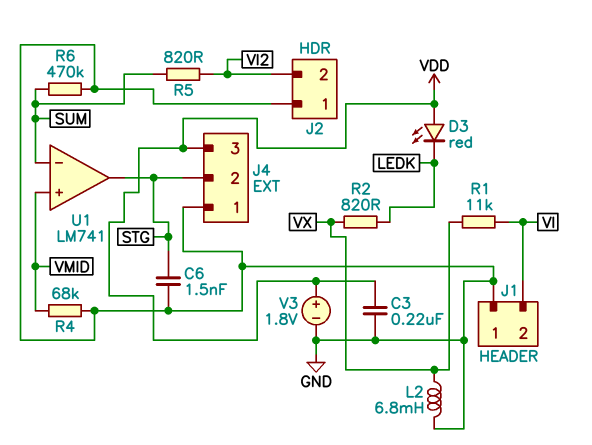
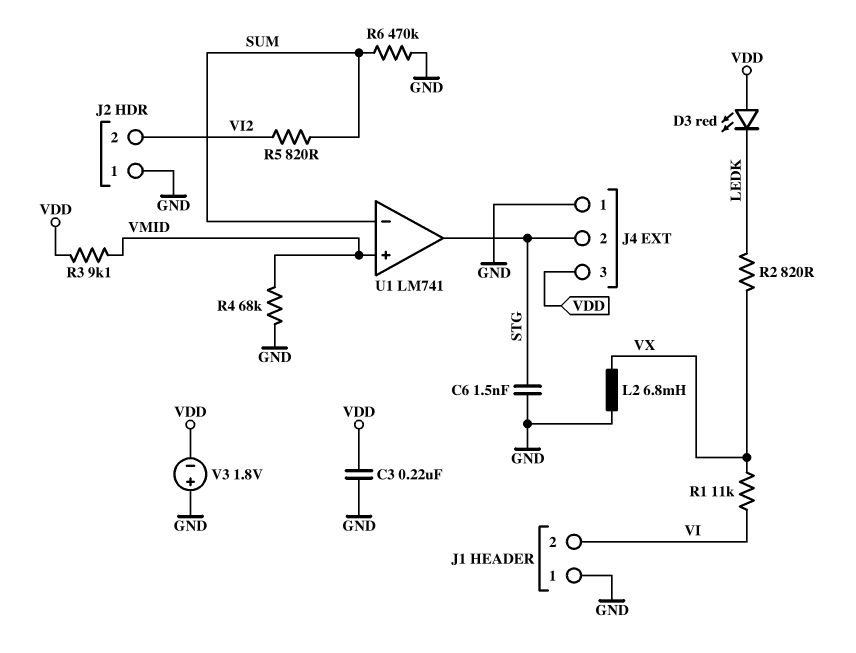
R3: none -> 9.1k (VDD, VMID)
V3: 1.8V (plus VDD, minus GND) -> 1.8V (plus GND, minus VDD)

